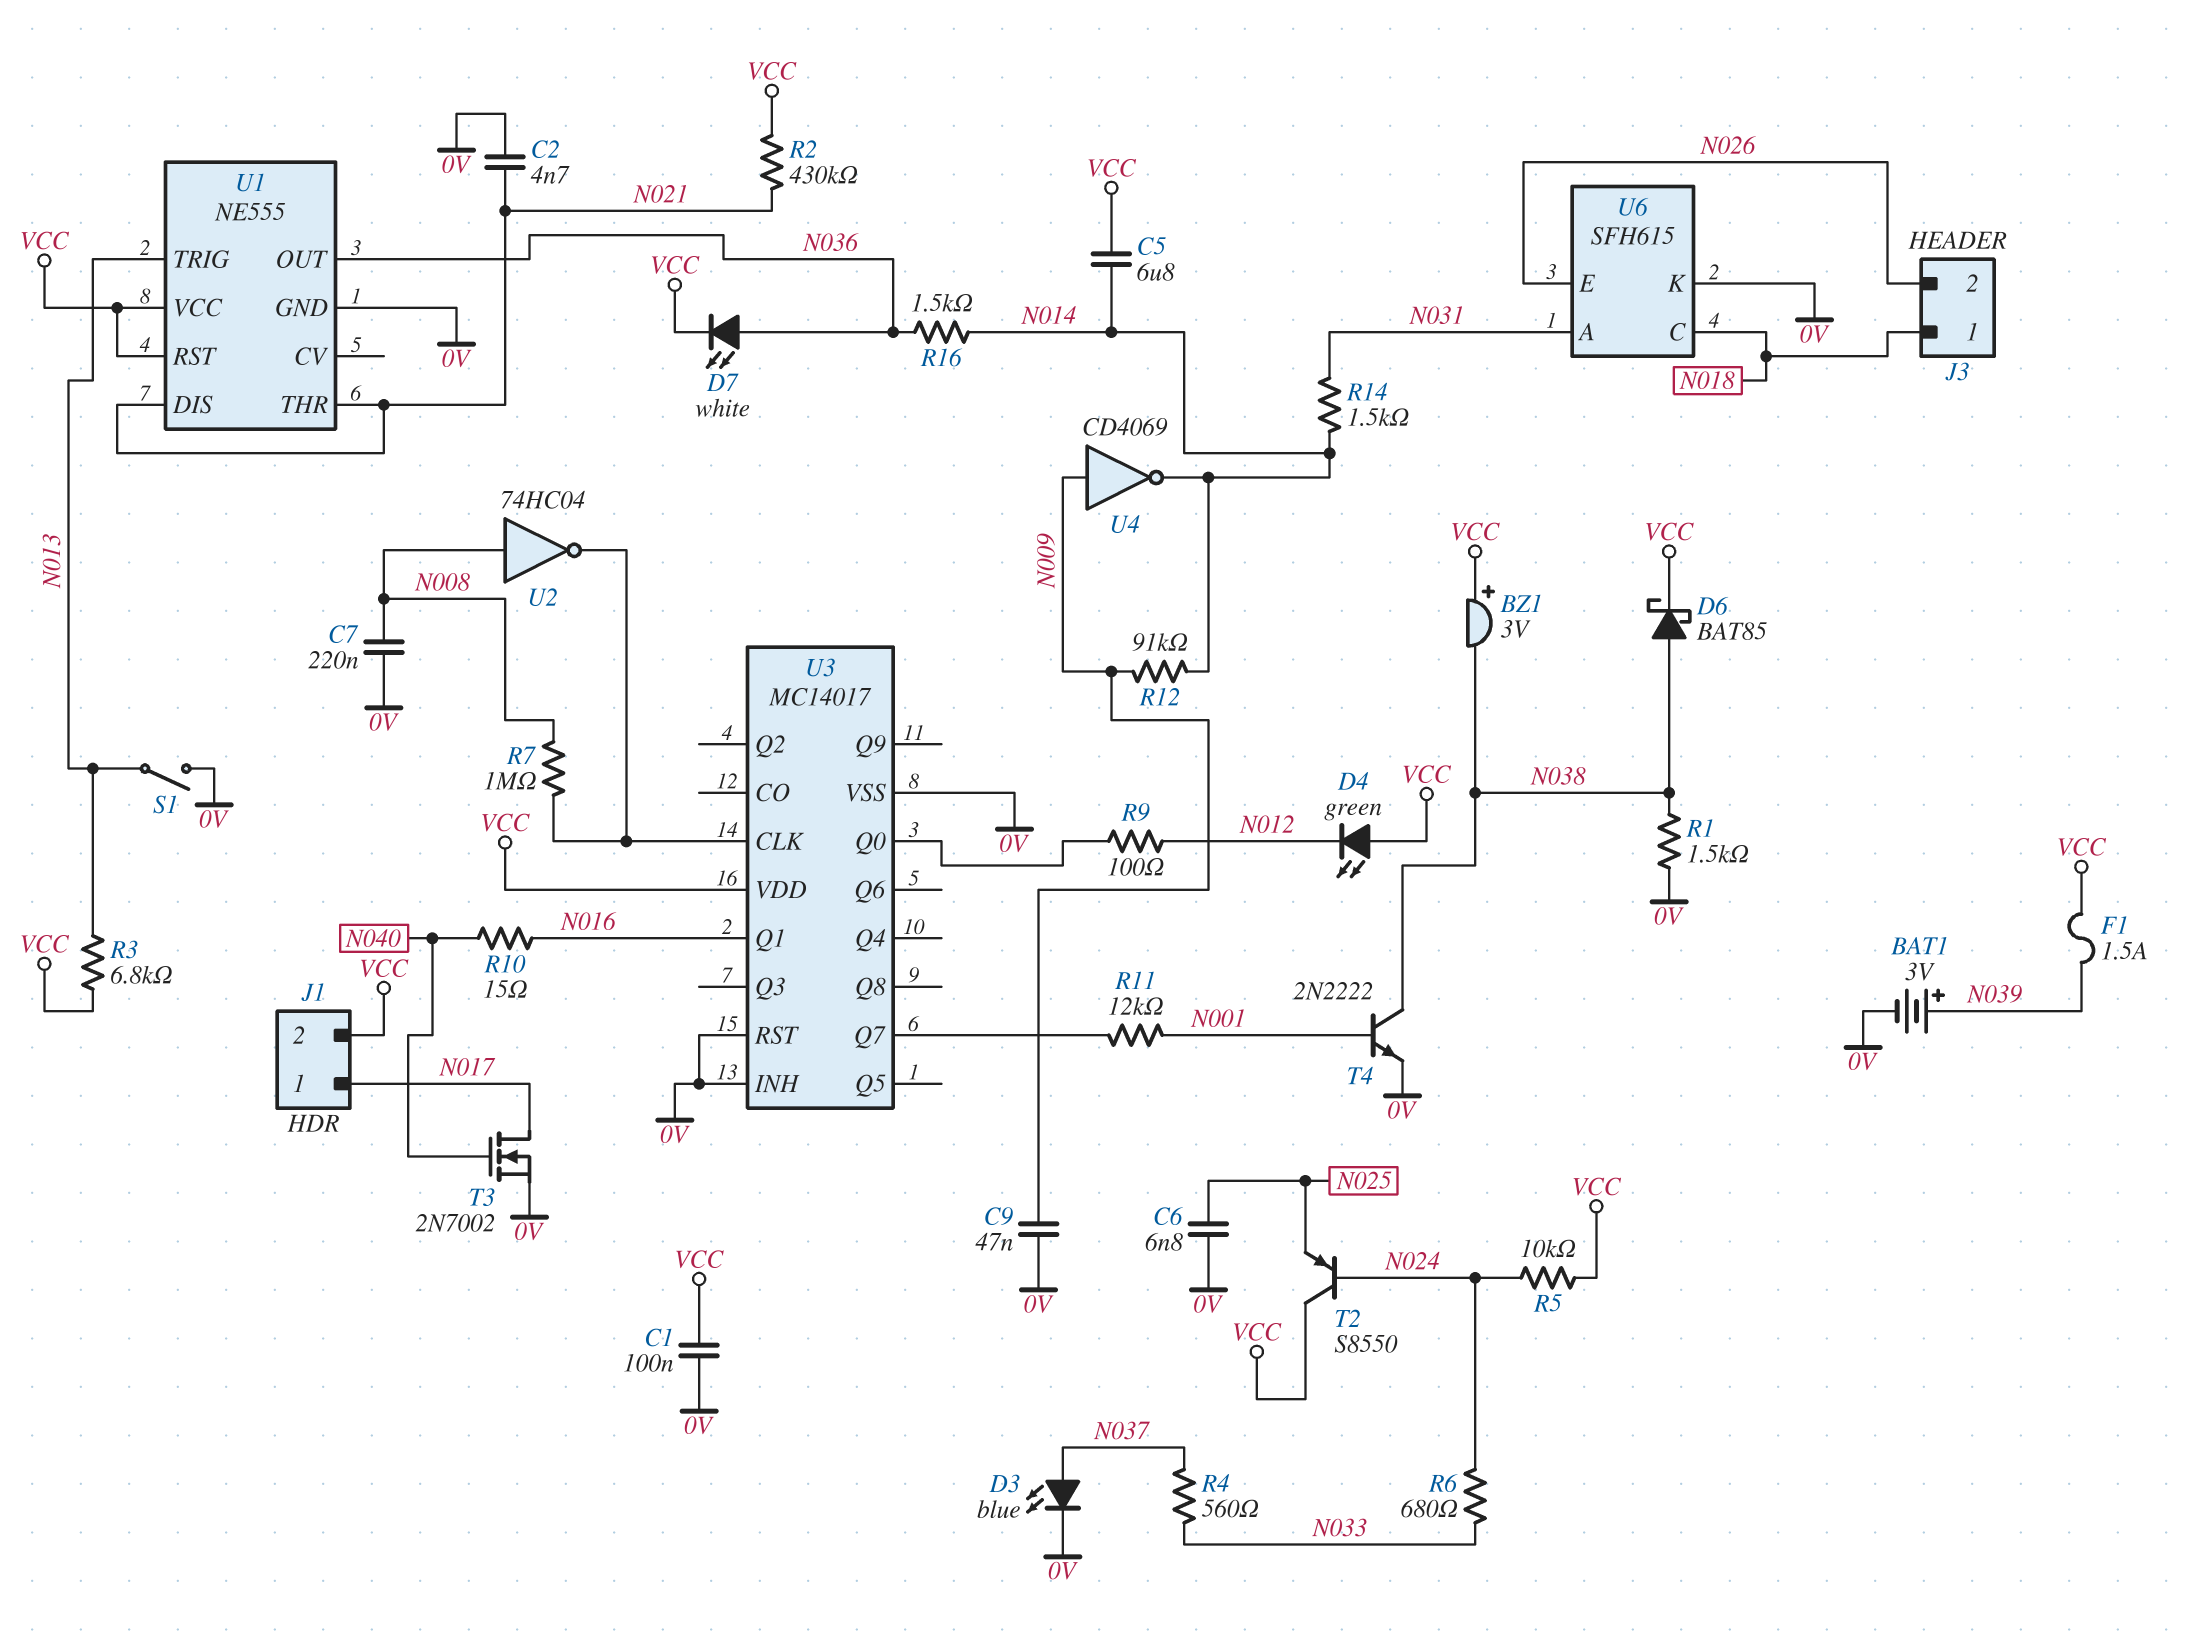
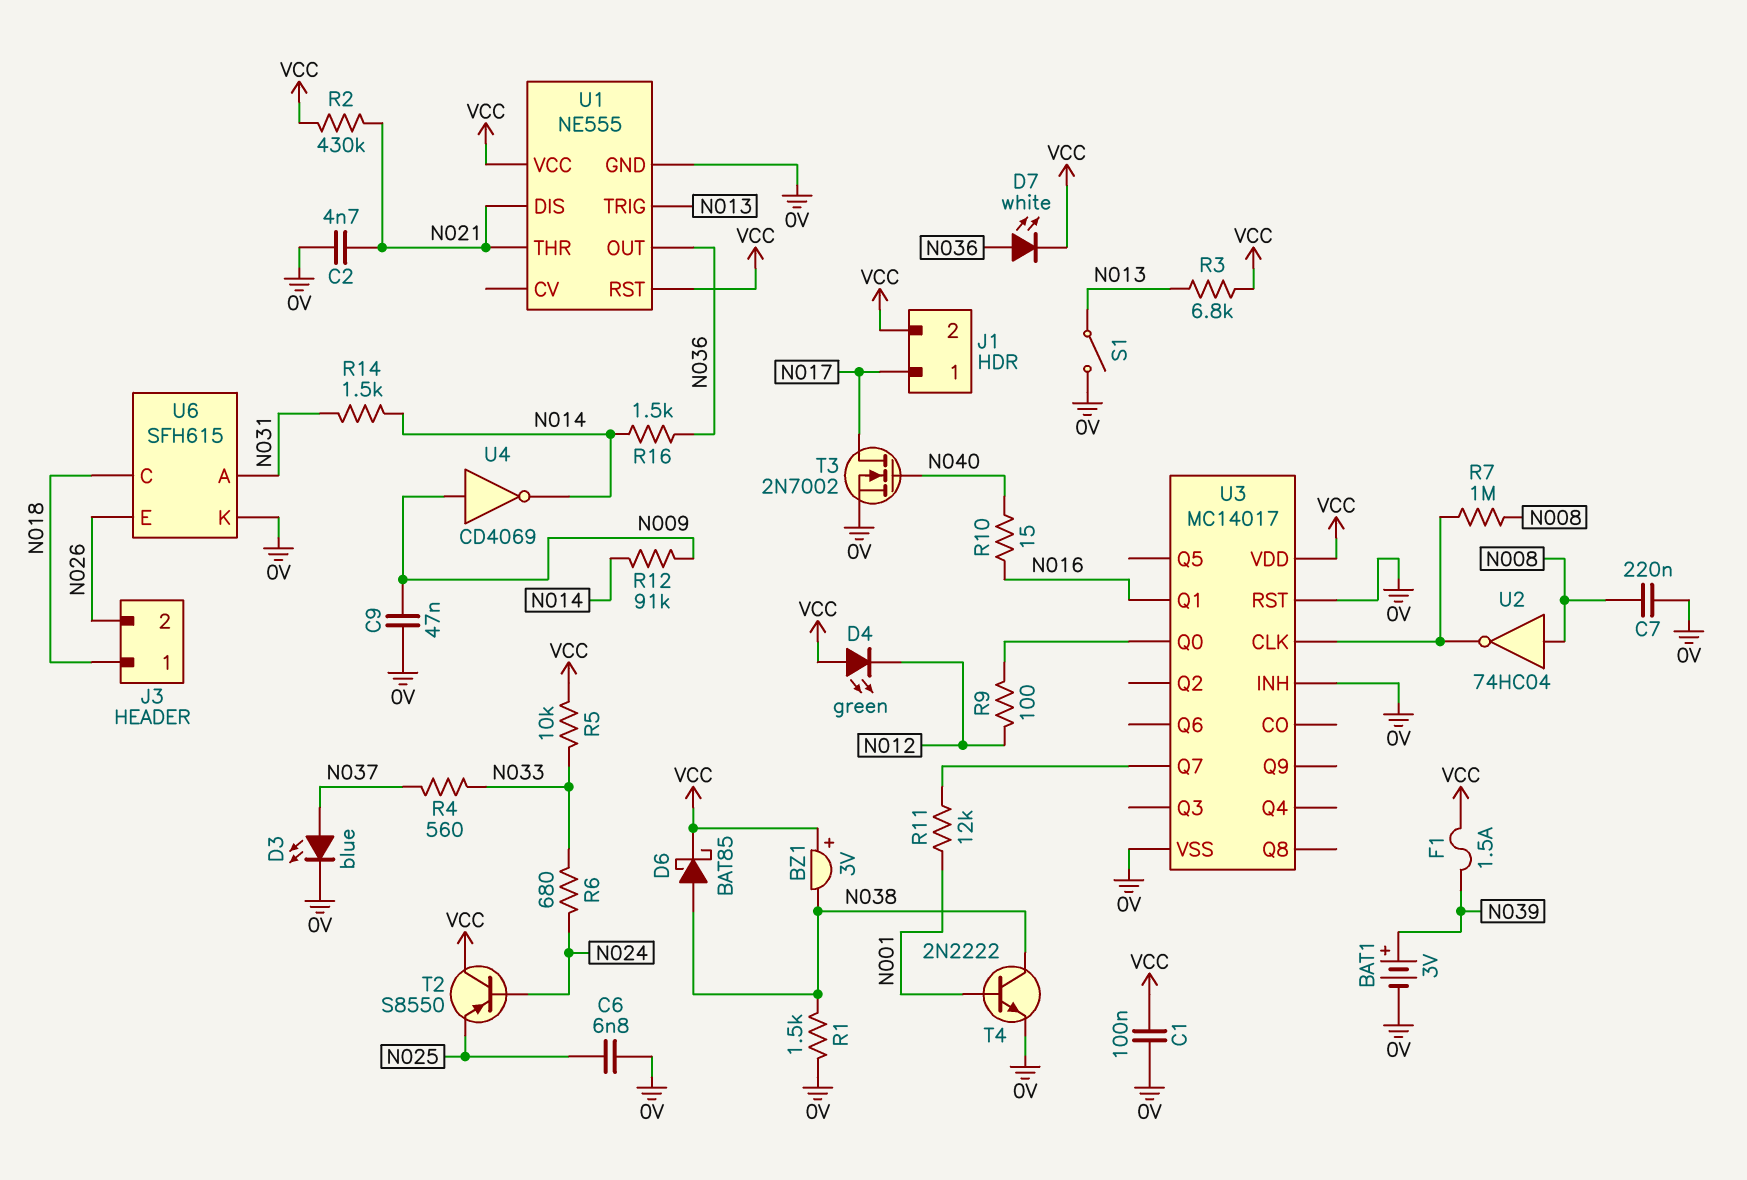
C5: 6.8uF (N014, VCC) -> none
R5: 10k (N024, VCC) -> 10k (N033, VCC)

